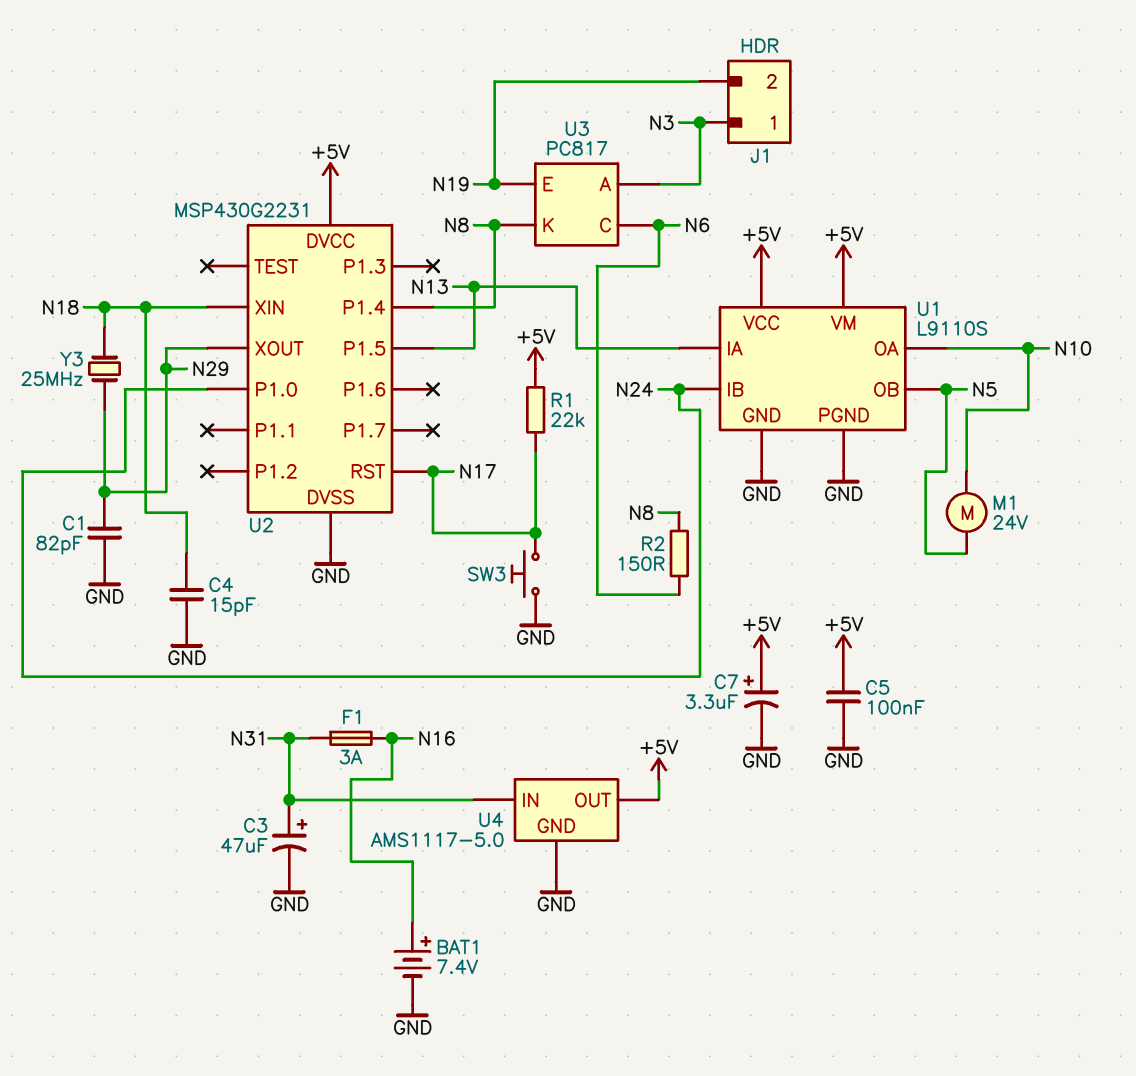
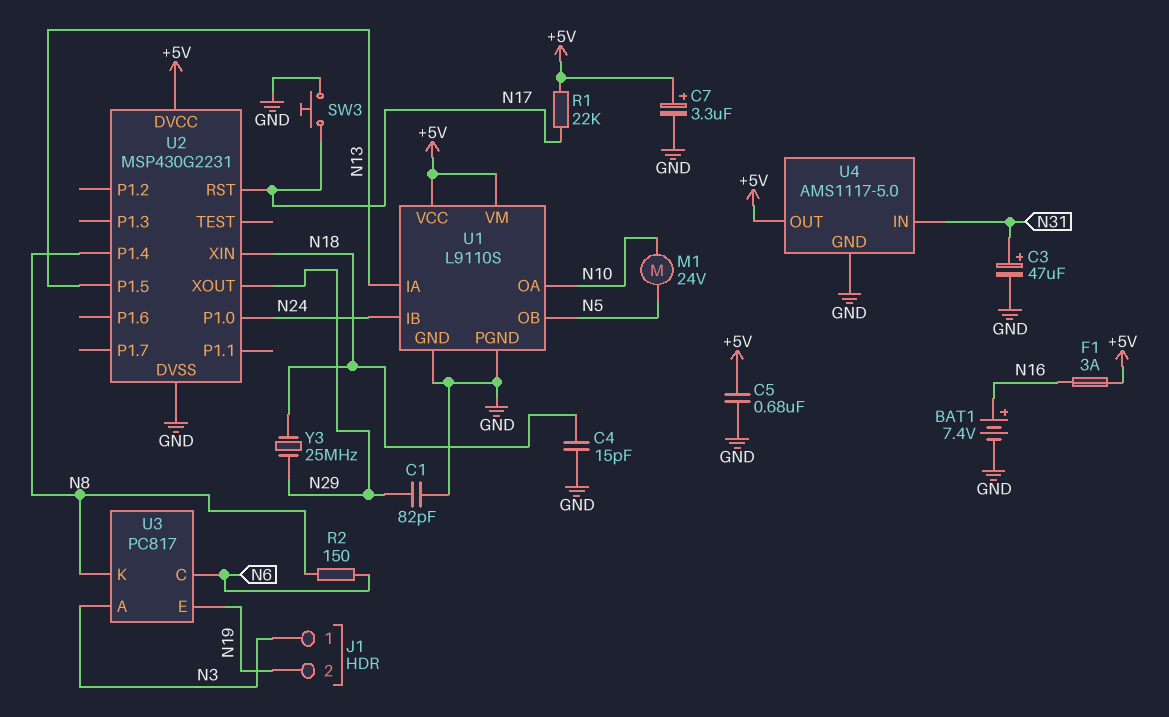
C5: 100nF (+5V, GND) -> 680nF (+5V, GND)
F1: 3A (N16, N31) -> 3A (+5V, N16)

